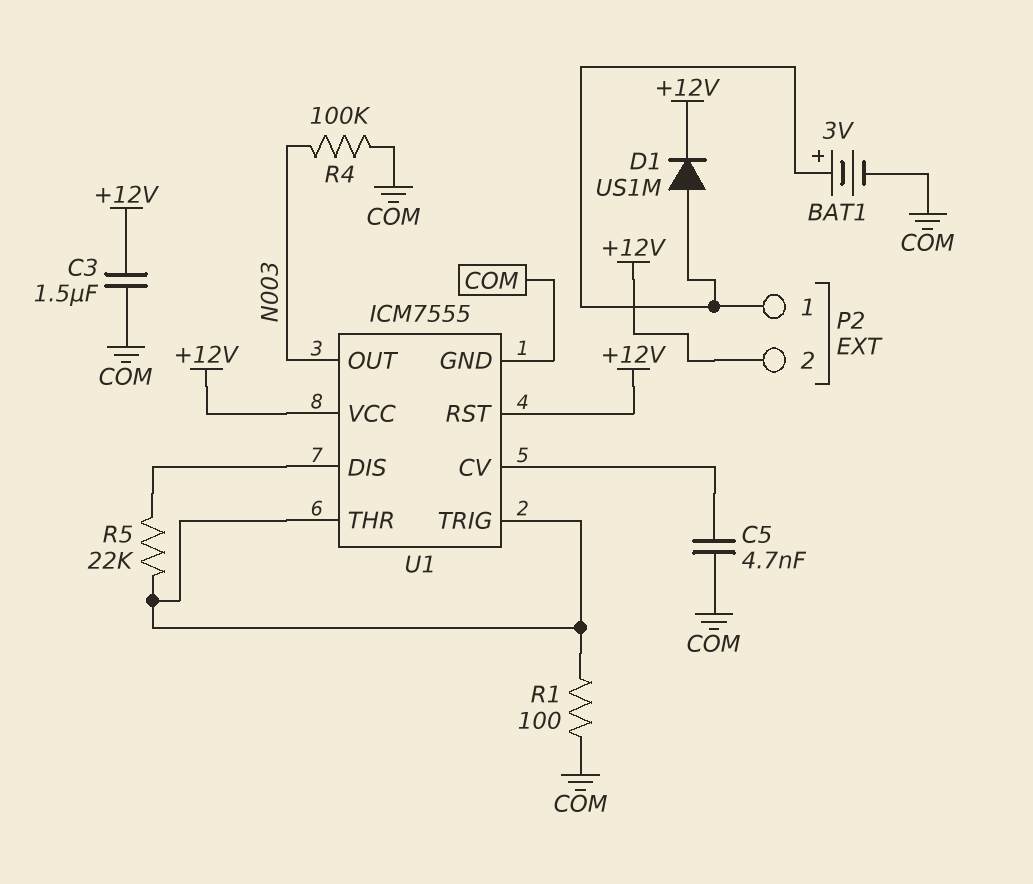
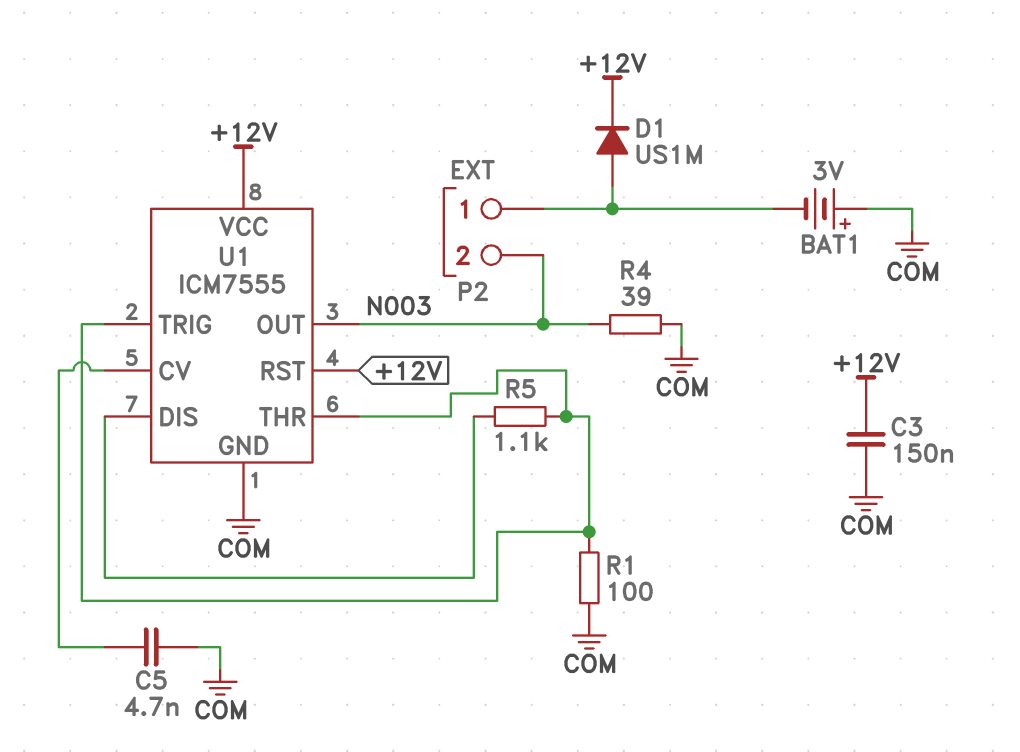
BAT1: 3V (plus P2/1, minus COM) -> 3V (plus COM, minus P2/1)
C3: 1.5uF (+12V, COM) -> 150nF (+12V, COM)
P2 pin 2: +12V -> N003
R4: 100k (COM, N003) -> 39 (COM, N003)
R5: 22k (U1/DIS, U1/THR) -> 1.1k (U1/DIS, U1/THR)

